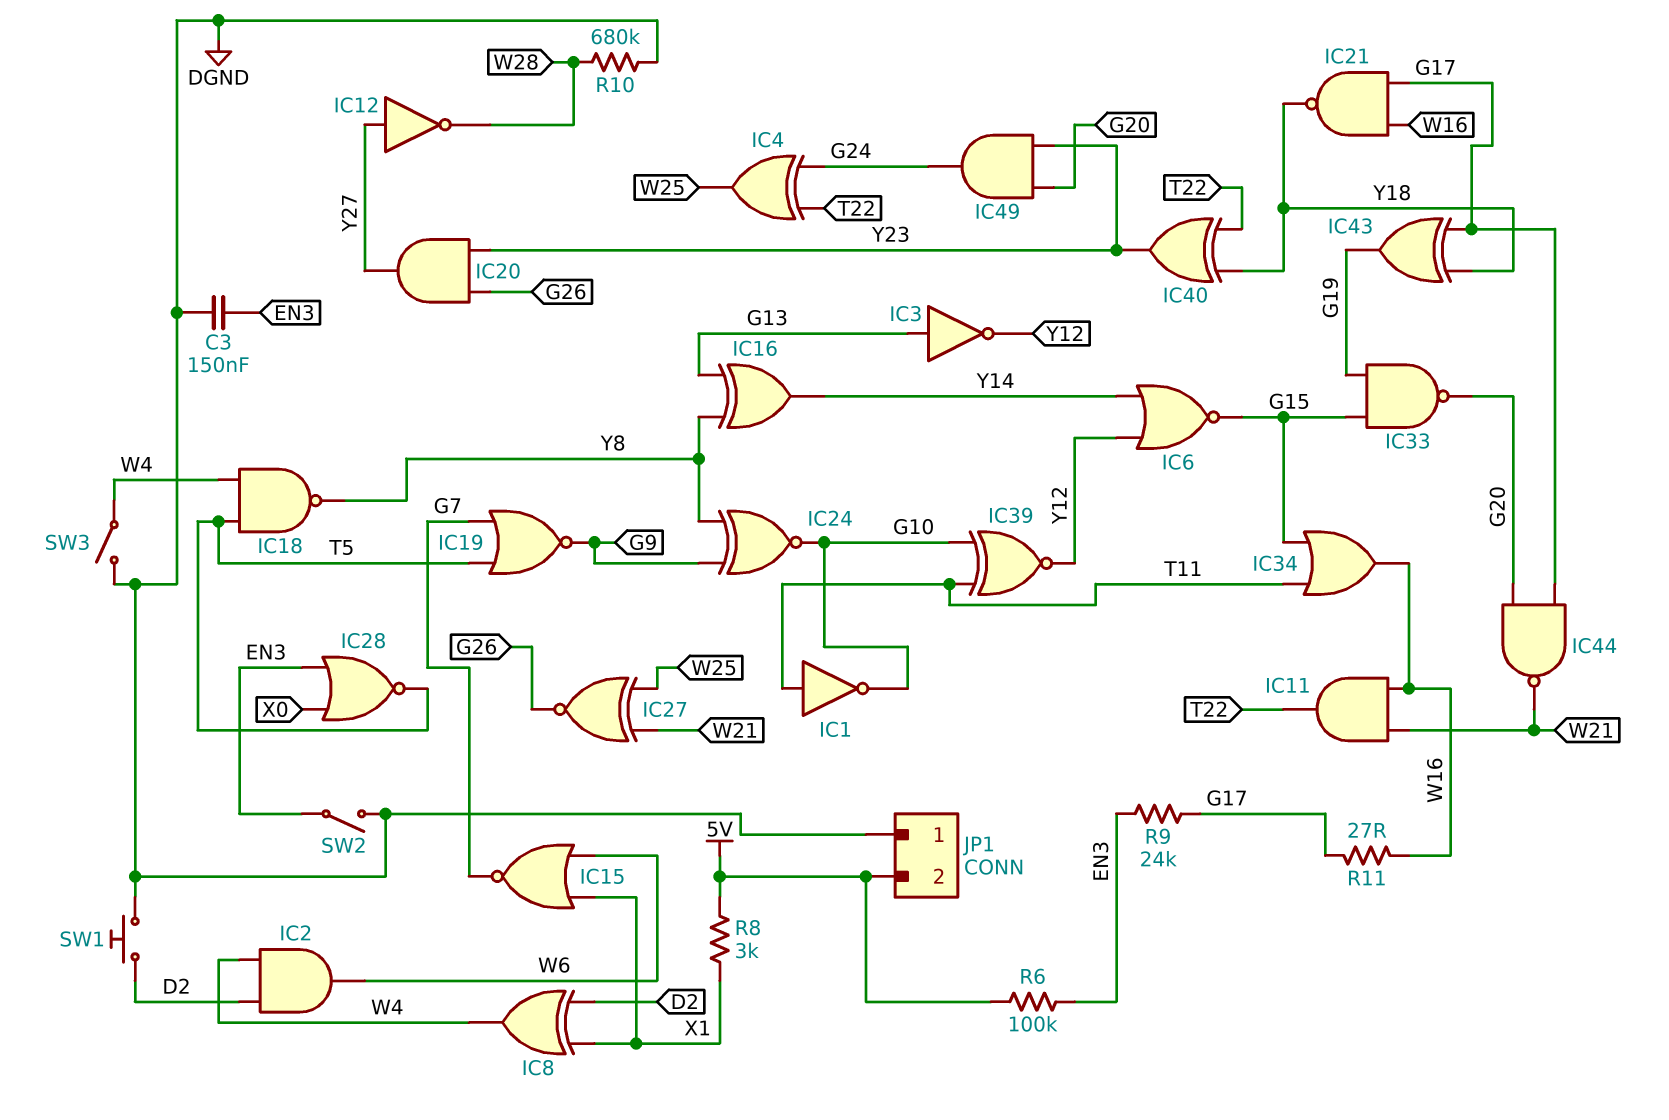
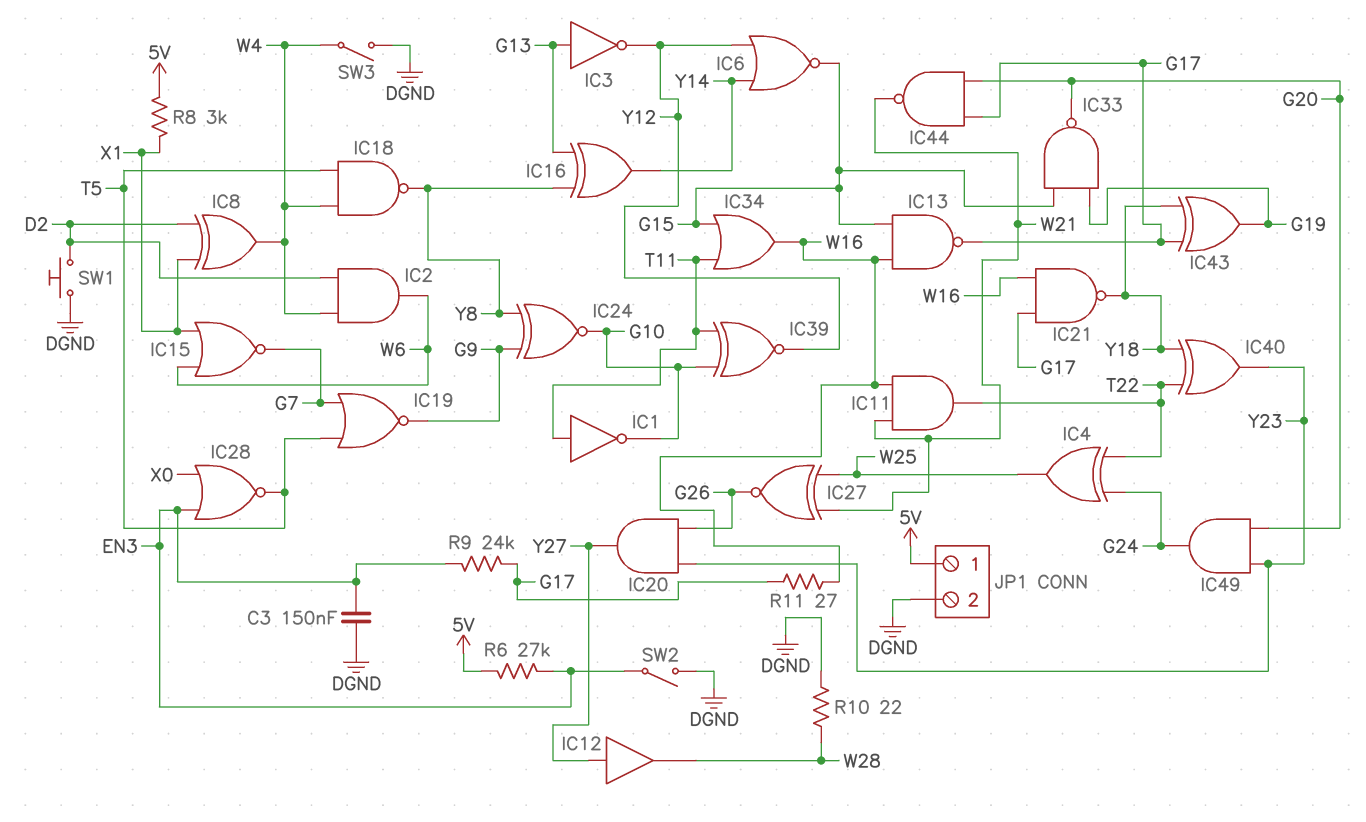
IC12: NOT (in Y27, out W28) -> buffer (in Y27, out W28)
IC13: none -> NAND (in G15, in W16, out G17)
JP1 pin 1: DGND -> 5V
JP1 pin 2: 5V -> DGND
R6: 100k (5V, EN3) -> 27k (5V, EN3)
R10: 680k (DGND, W28) -> 22 (DGND, W28)

